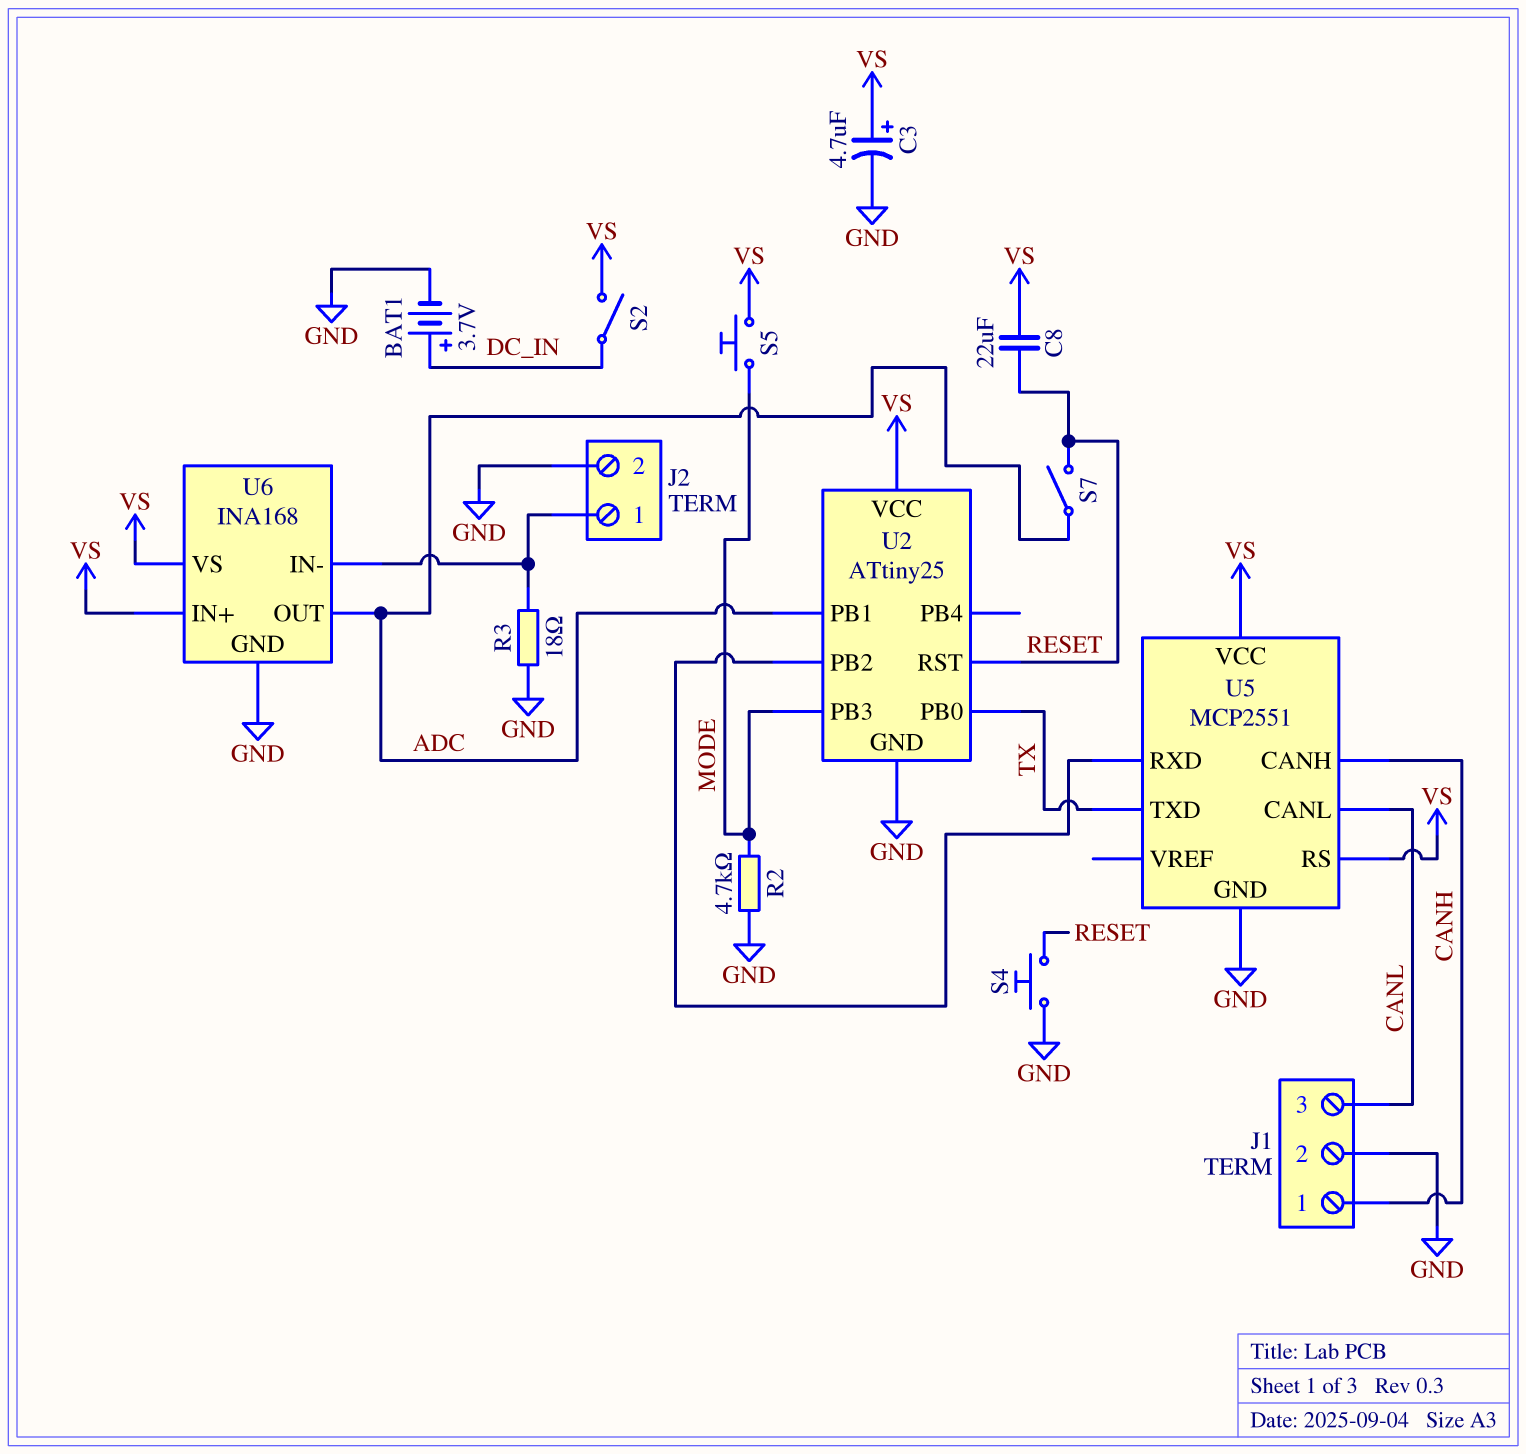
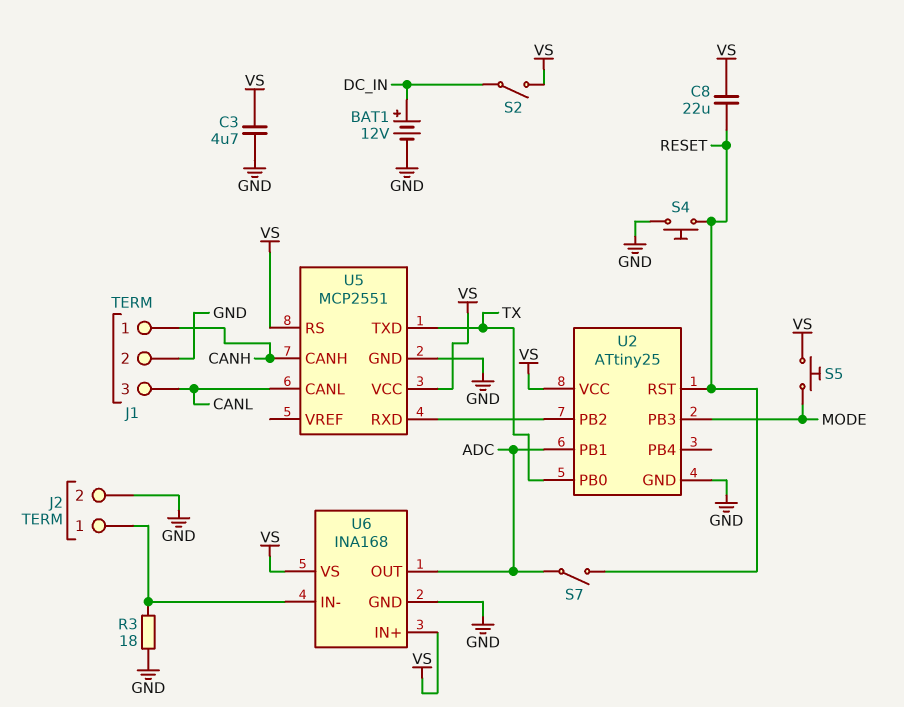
BAT1: 3.7V (plus DC_IN, minus GND) -> 12V (plus DC_IN, minus GND)
C3: 4.7uF (plus VS, minus GND) -> 4.7uF (GND, VS)
R2: 4.7k (GND, MODE) -> none

